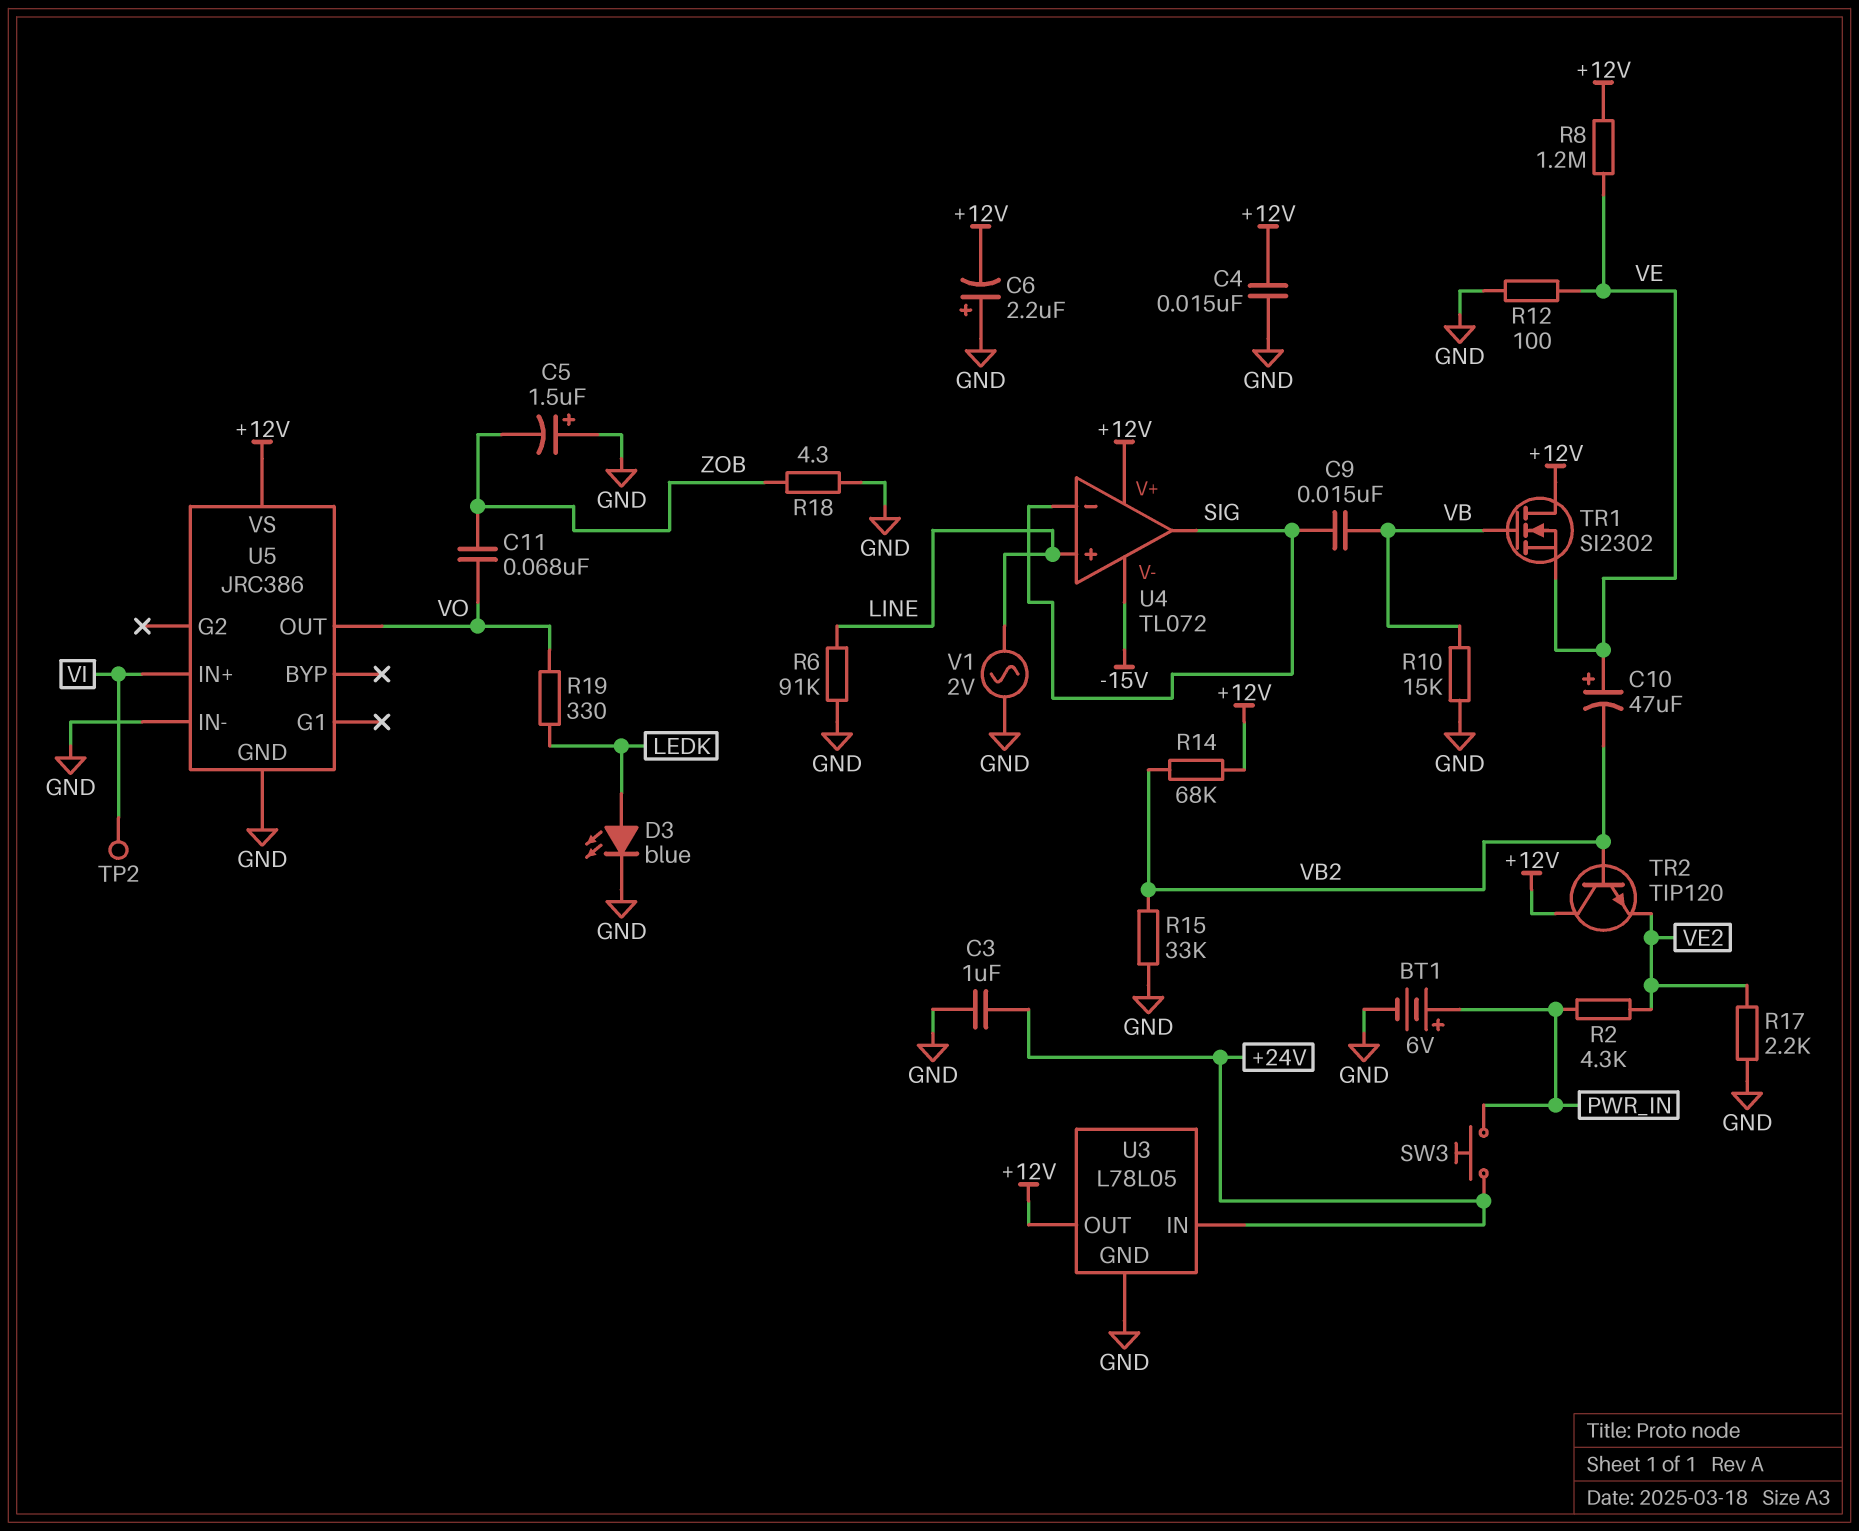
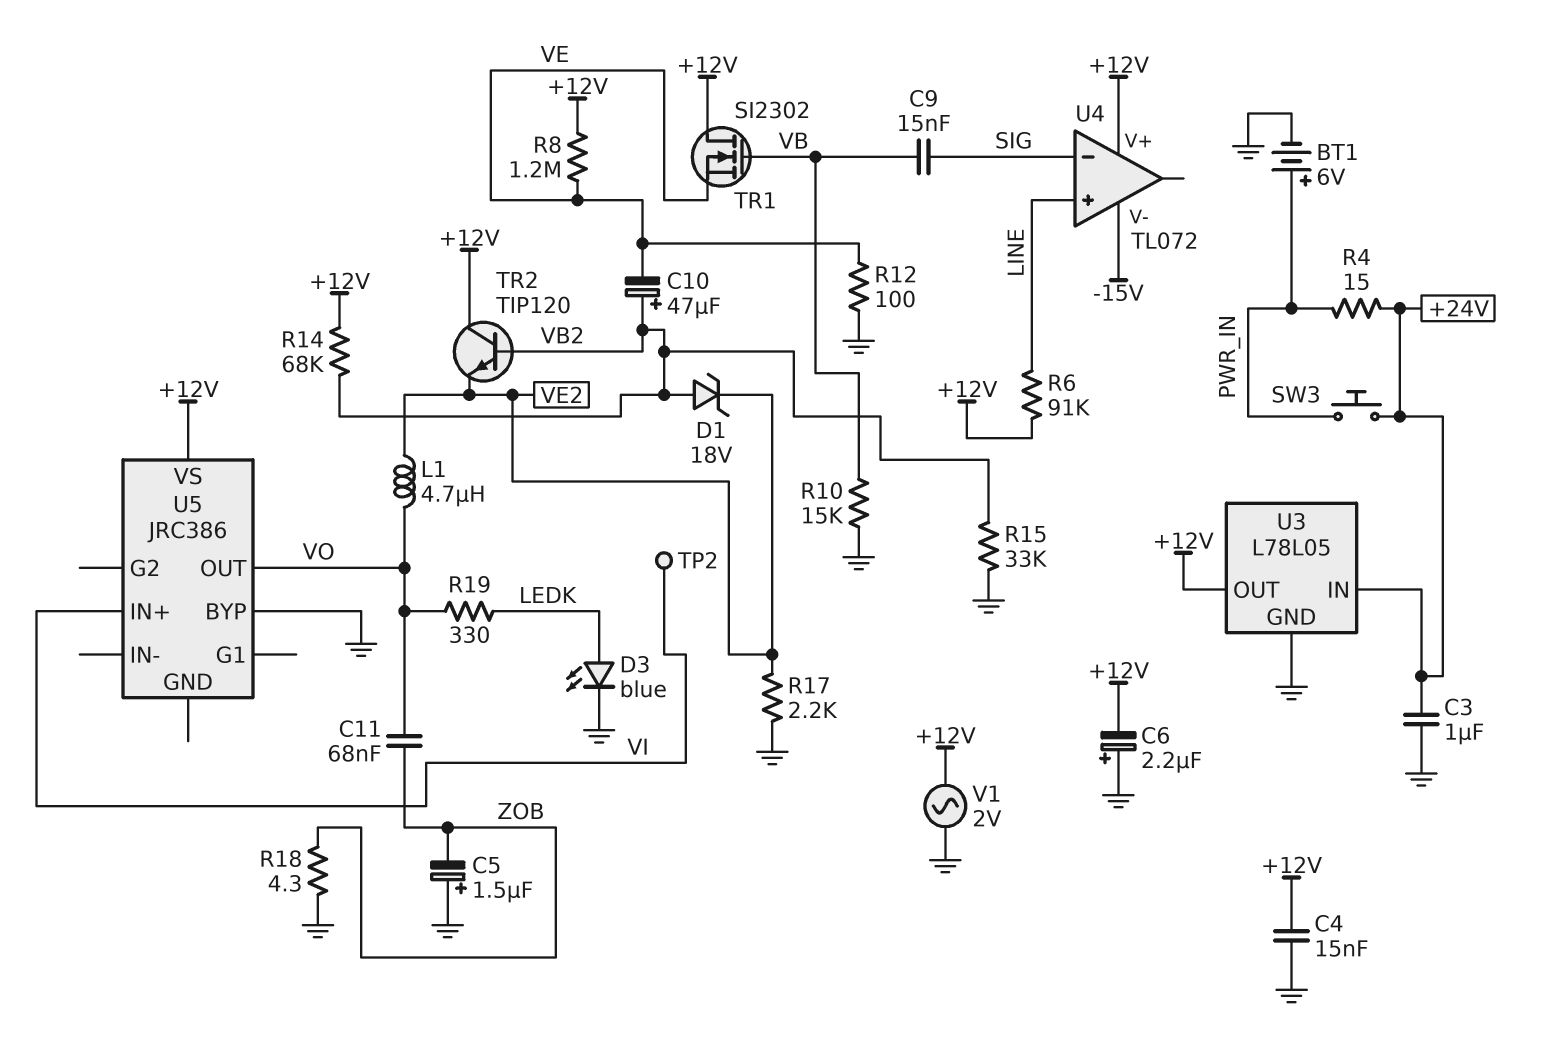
C10: 47uF (plus VE, minus VB2) -> 47uF (plus VB2, minus VE)
D1: none -> zener 18V (A VB2, K VE2)
L1: none -> 4.7uH (VE2, VO)
R2: 4.3k (PWR_IN, VE2) -> none
R4: none -> 15 (+24V, PWR_IN)
R6: 91k (GND, LINE) -> 91k (+12V, LINE)
U4 pin out: SIG -> none
U5 pin BYP: none -> GND
U5 pin GND: GND -> none
U5 pin IN-: GND -> none
V1: AC 2V (GND, LINE) -> AC 2V (+12V, GND)

